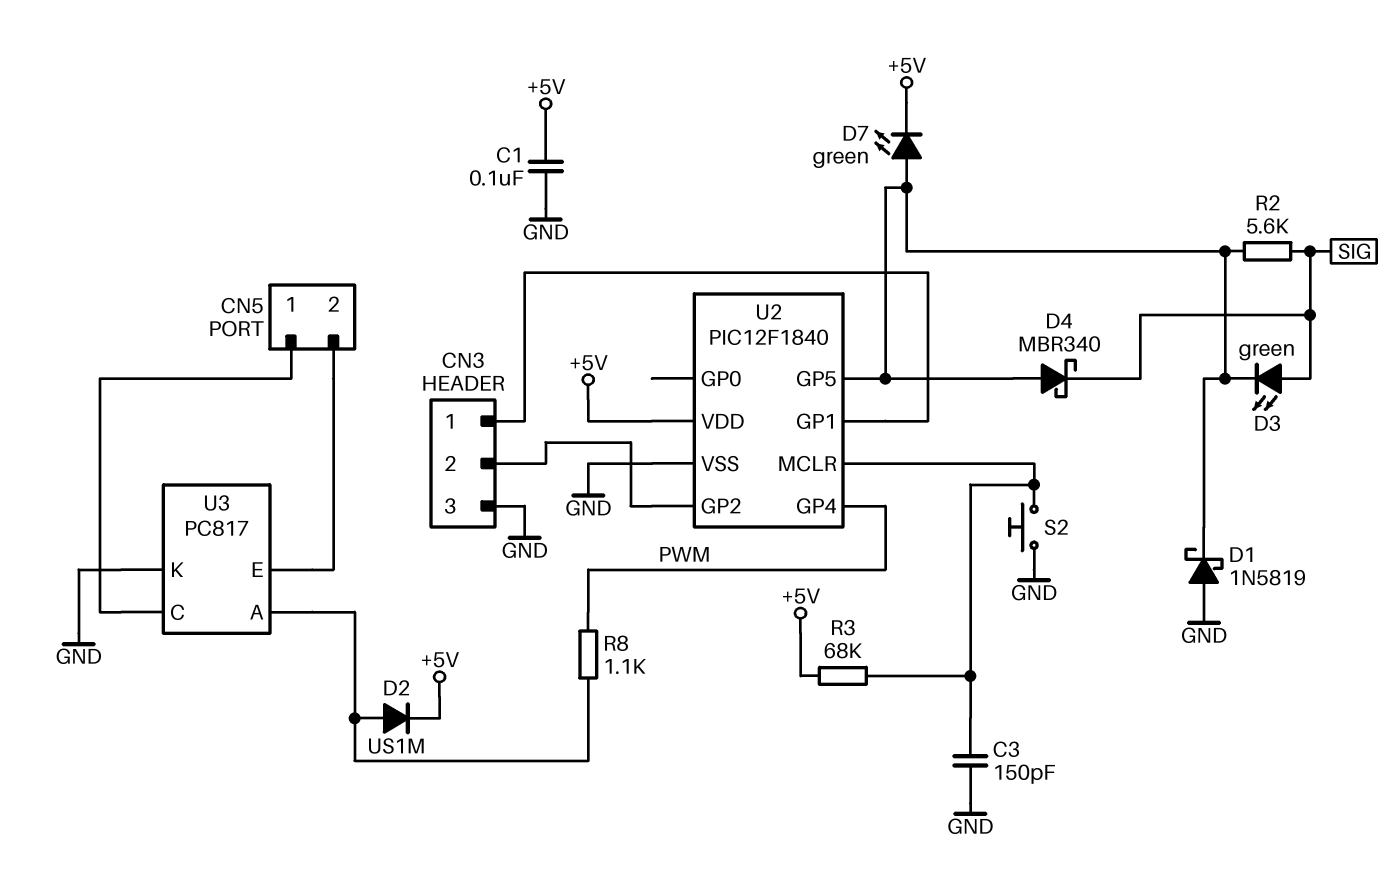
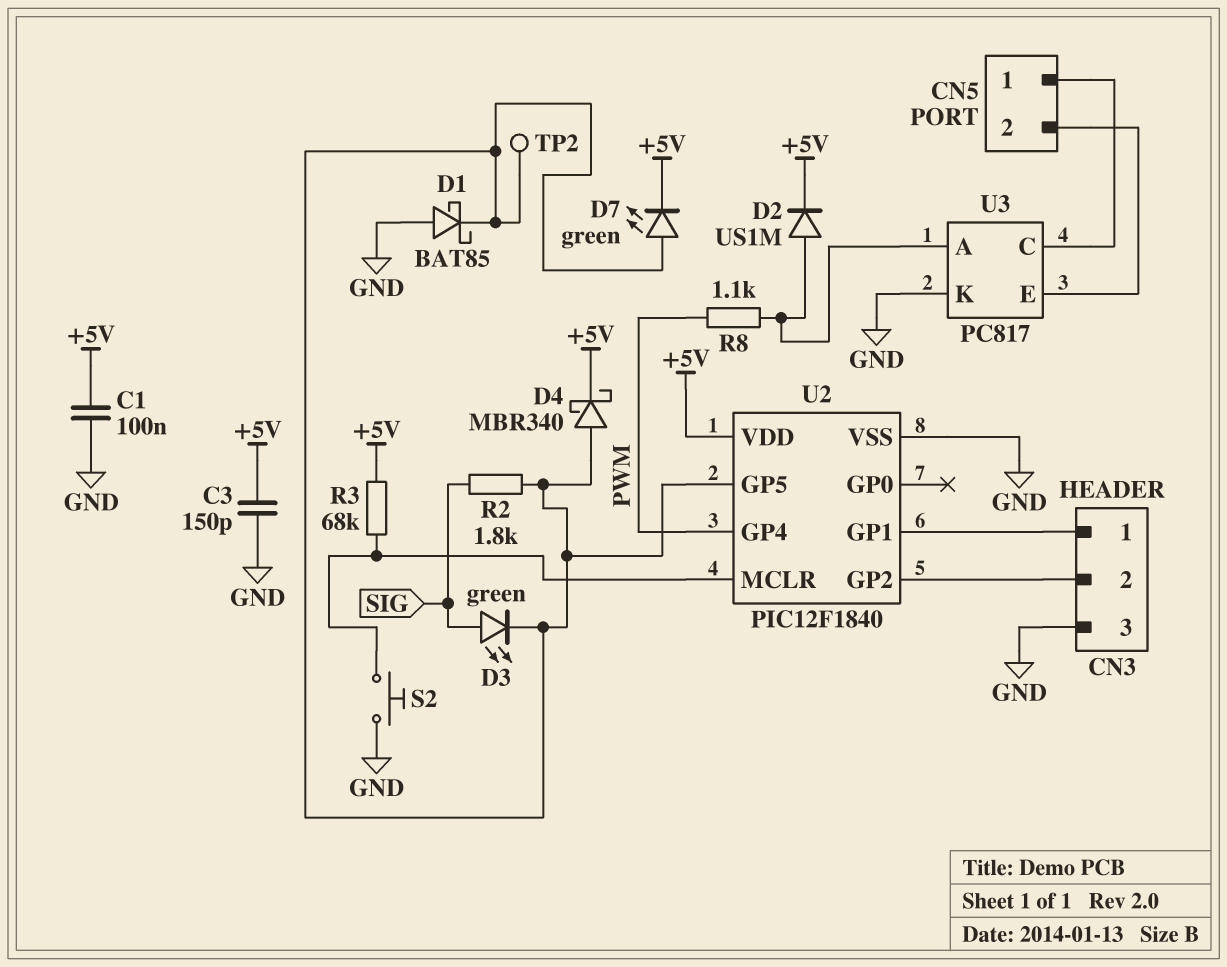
C3: 150pF (GND, U2/MCLR) -> 150pF (+5V, GND)
D1: schottky 1N5819 (A GND, K U2/GP5) -> schottky BAT85 (A GND, K U2/GP5)
D4: schottky MBR340 (A U2/GP5, K SIG) -> schottky MBR340 (A U2/GP5, K +5V)
R2: 5.6k (SIG, U2/GP5) -> 1.8k (SIG, U2/GP5)
TP2: none -> test point (U2/GP5)

